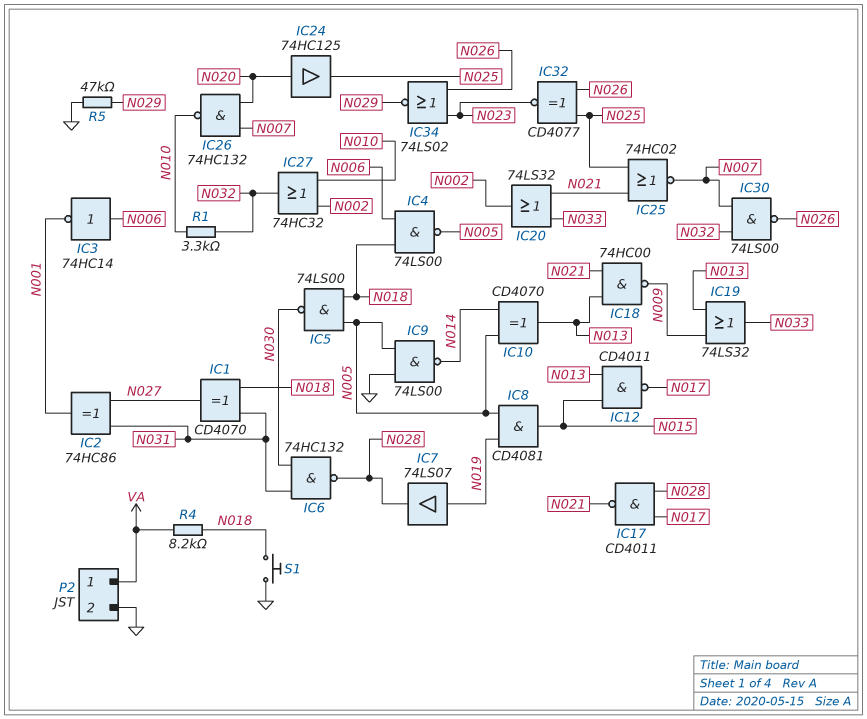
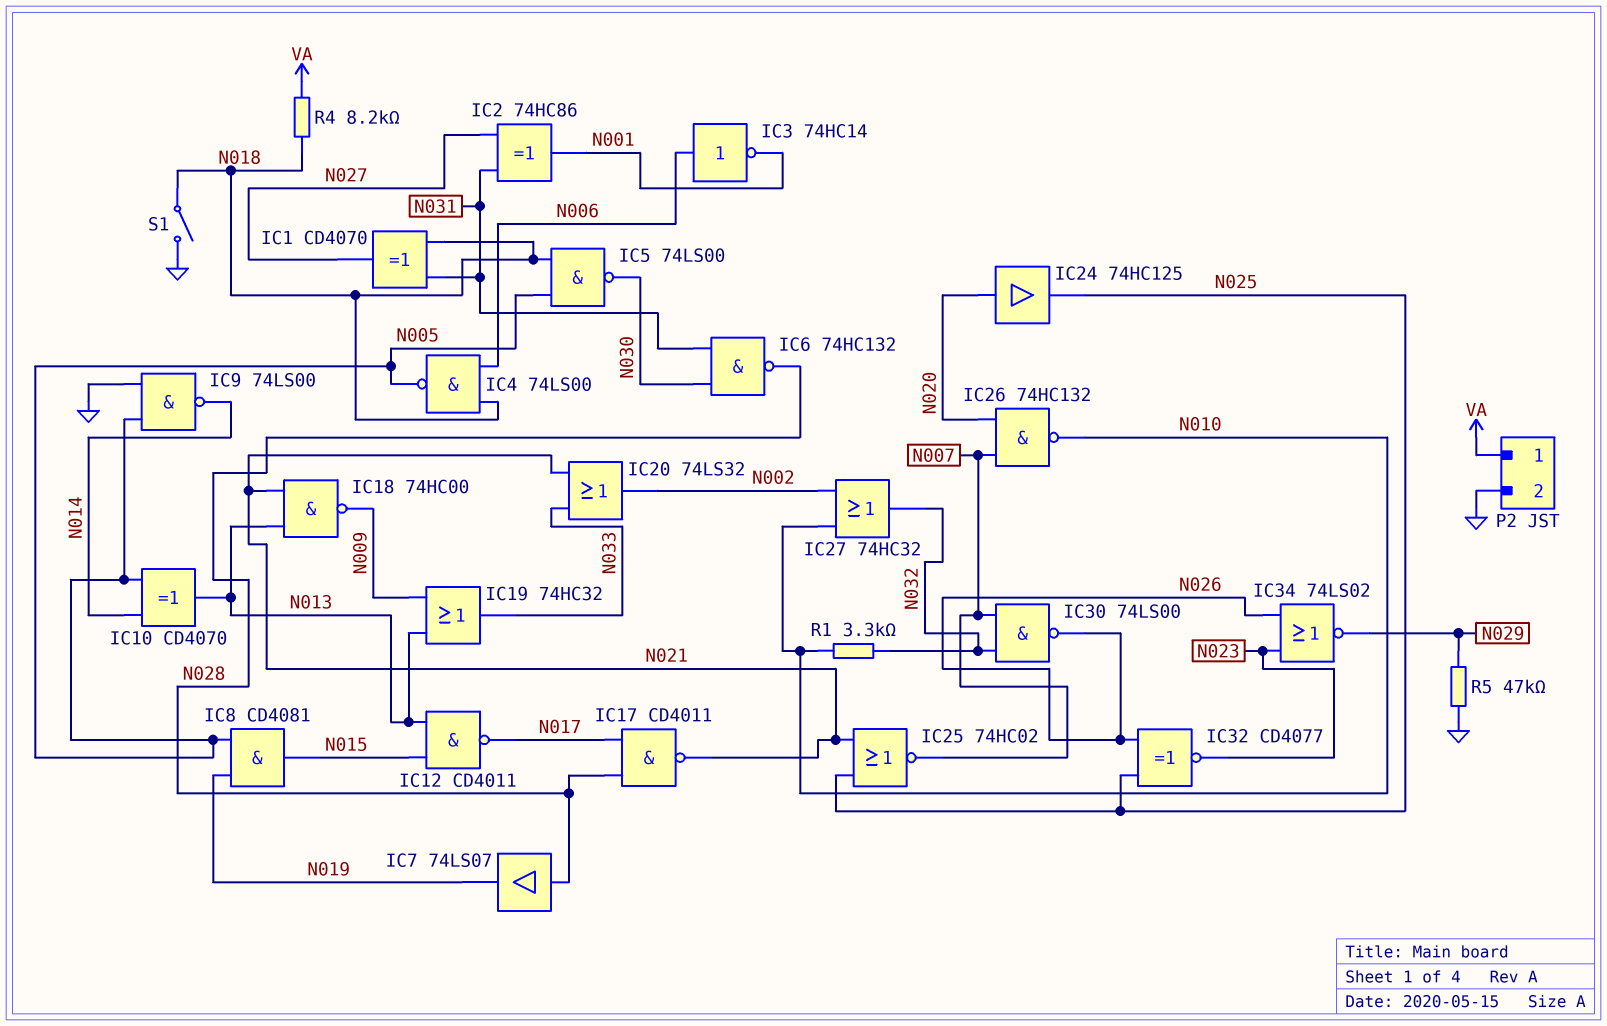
IC7: buffer 74LS07 (in N019, out N028) -> buffer 74LS07 (in N028, out N019)
IC19: OR 74LS32 (in N009, in N013, out N033) -> OR 74HC32 (in N009, in N013, out N033)
S1: button (GND, N018) -> switch (GND, N018)

